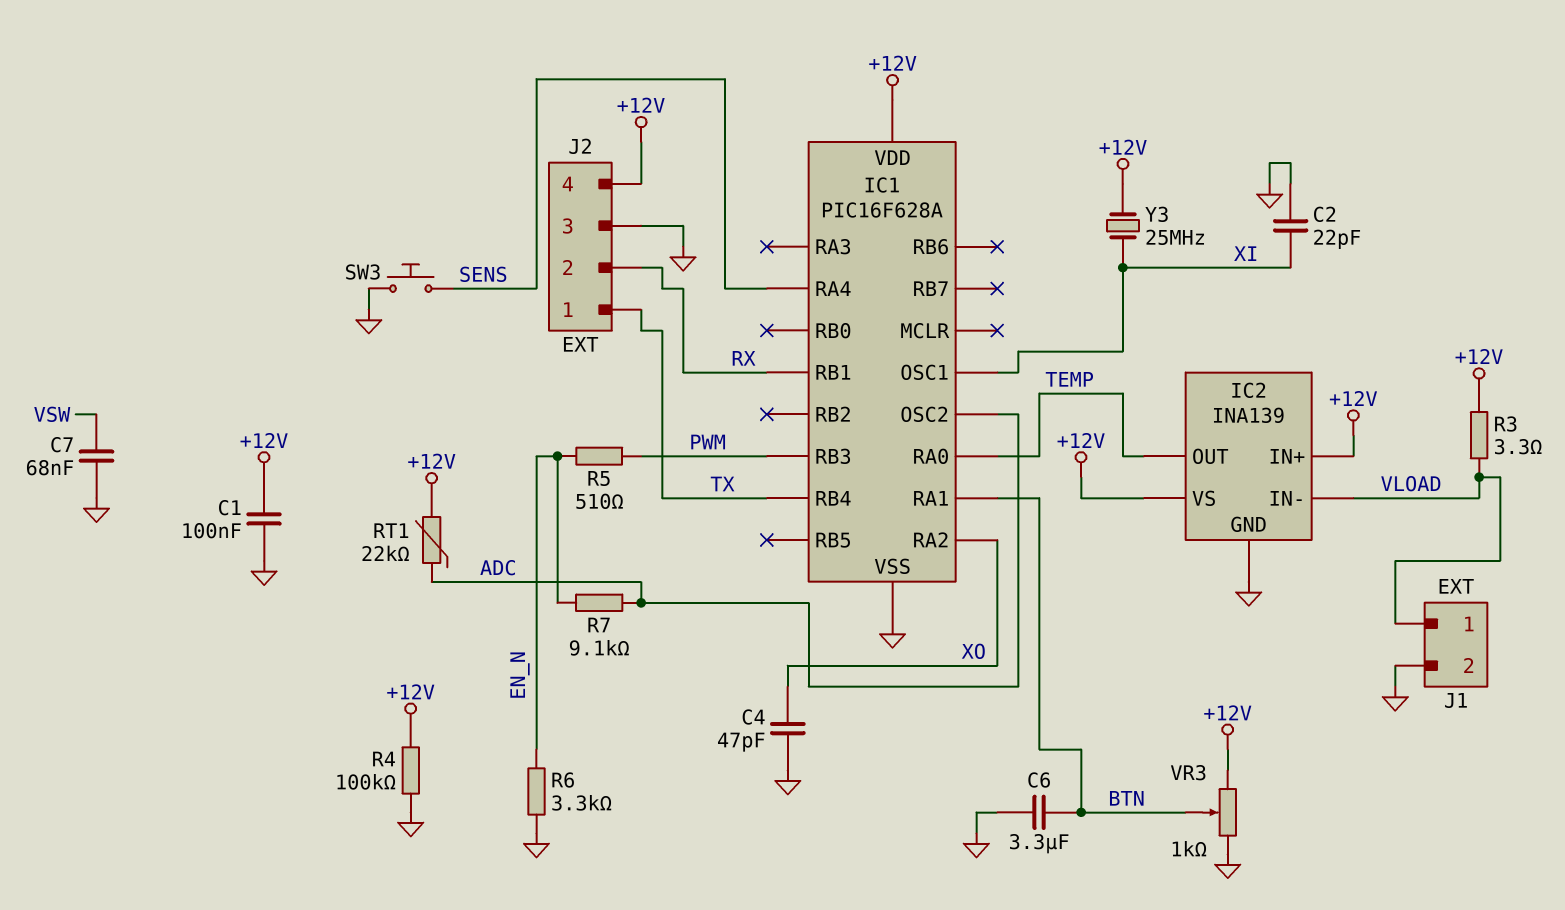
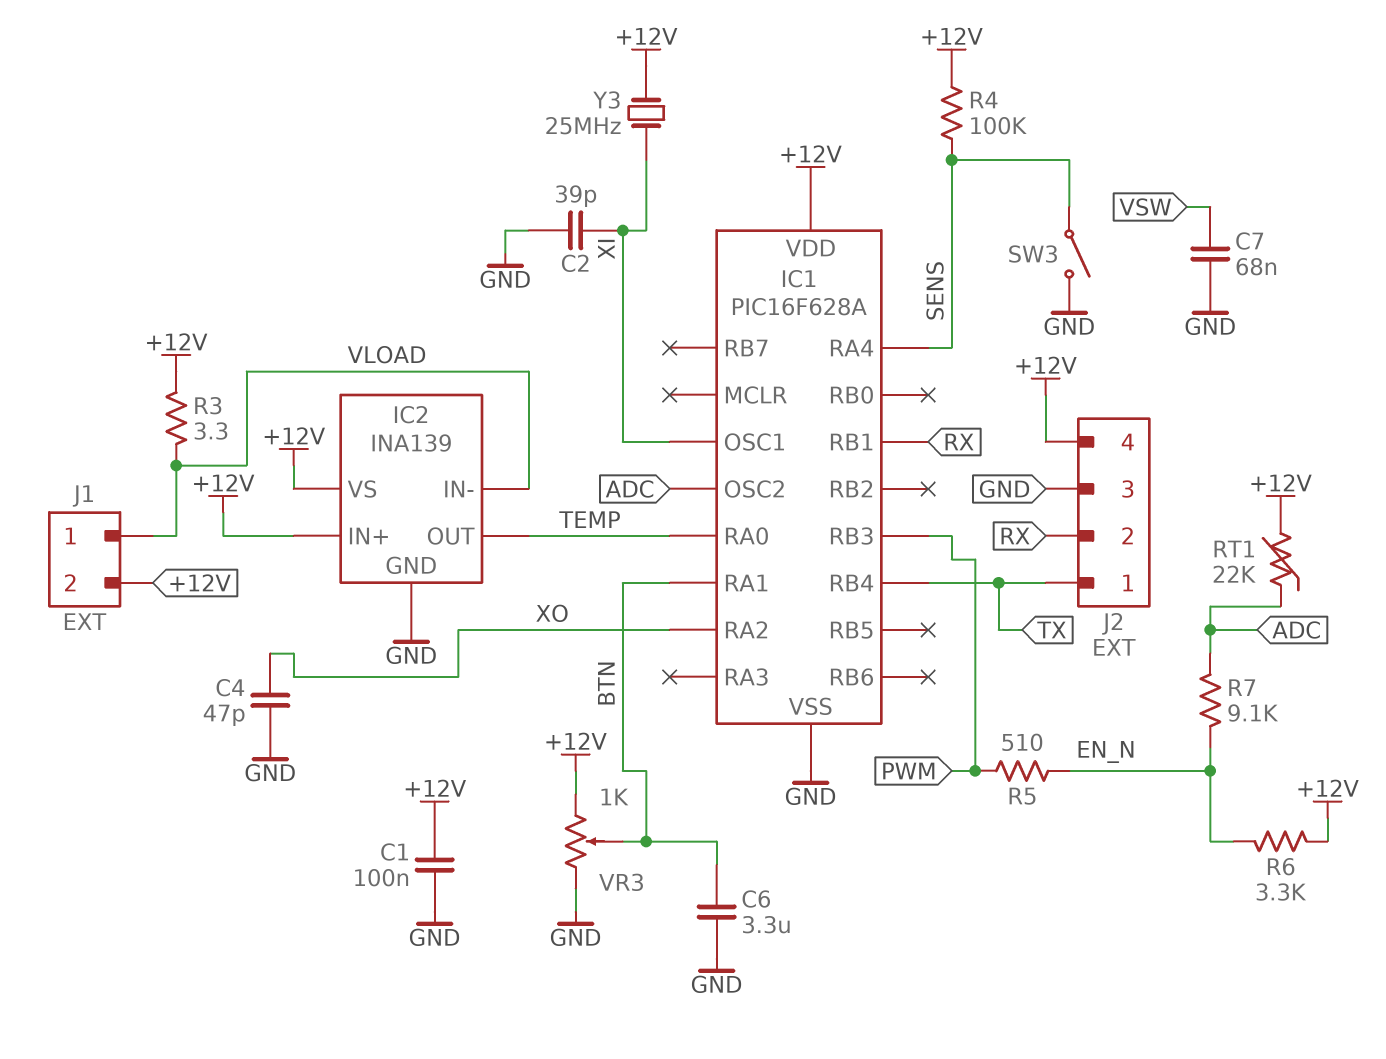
C2: 22pF (GND, XI) -> 39pF (GND, XI)
J1 pin 2: GND -> +12V
R4: 100k (+12V, GND) -> 100k (+12V, SENS)
R6: 3.3k (EN_N, GND) -> 3.3k (+12V, EN_N)
SW3: button (GND, SENS) -> switch (GND, SENS)

